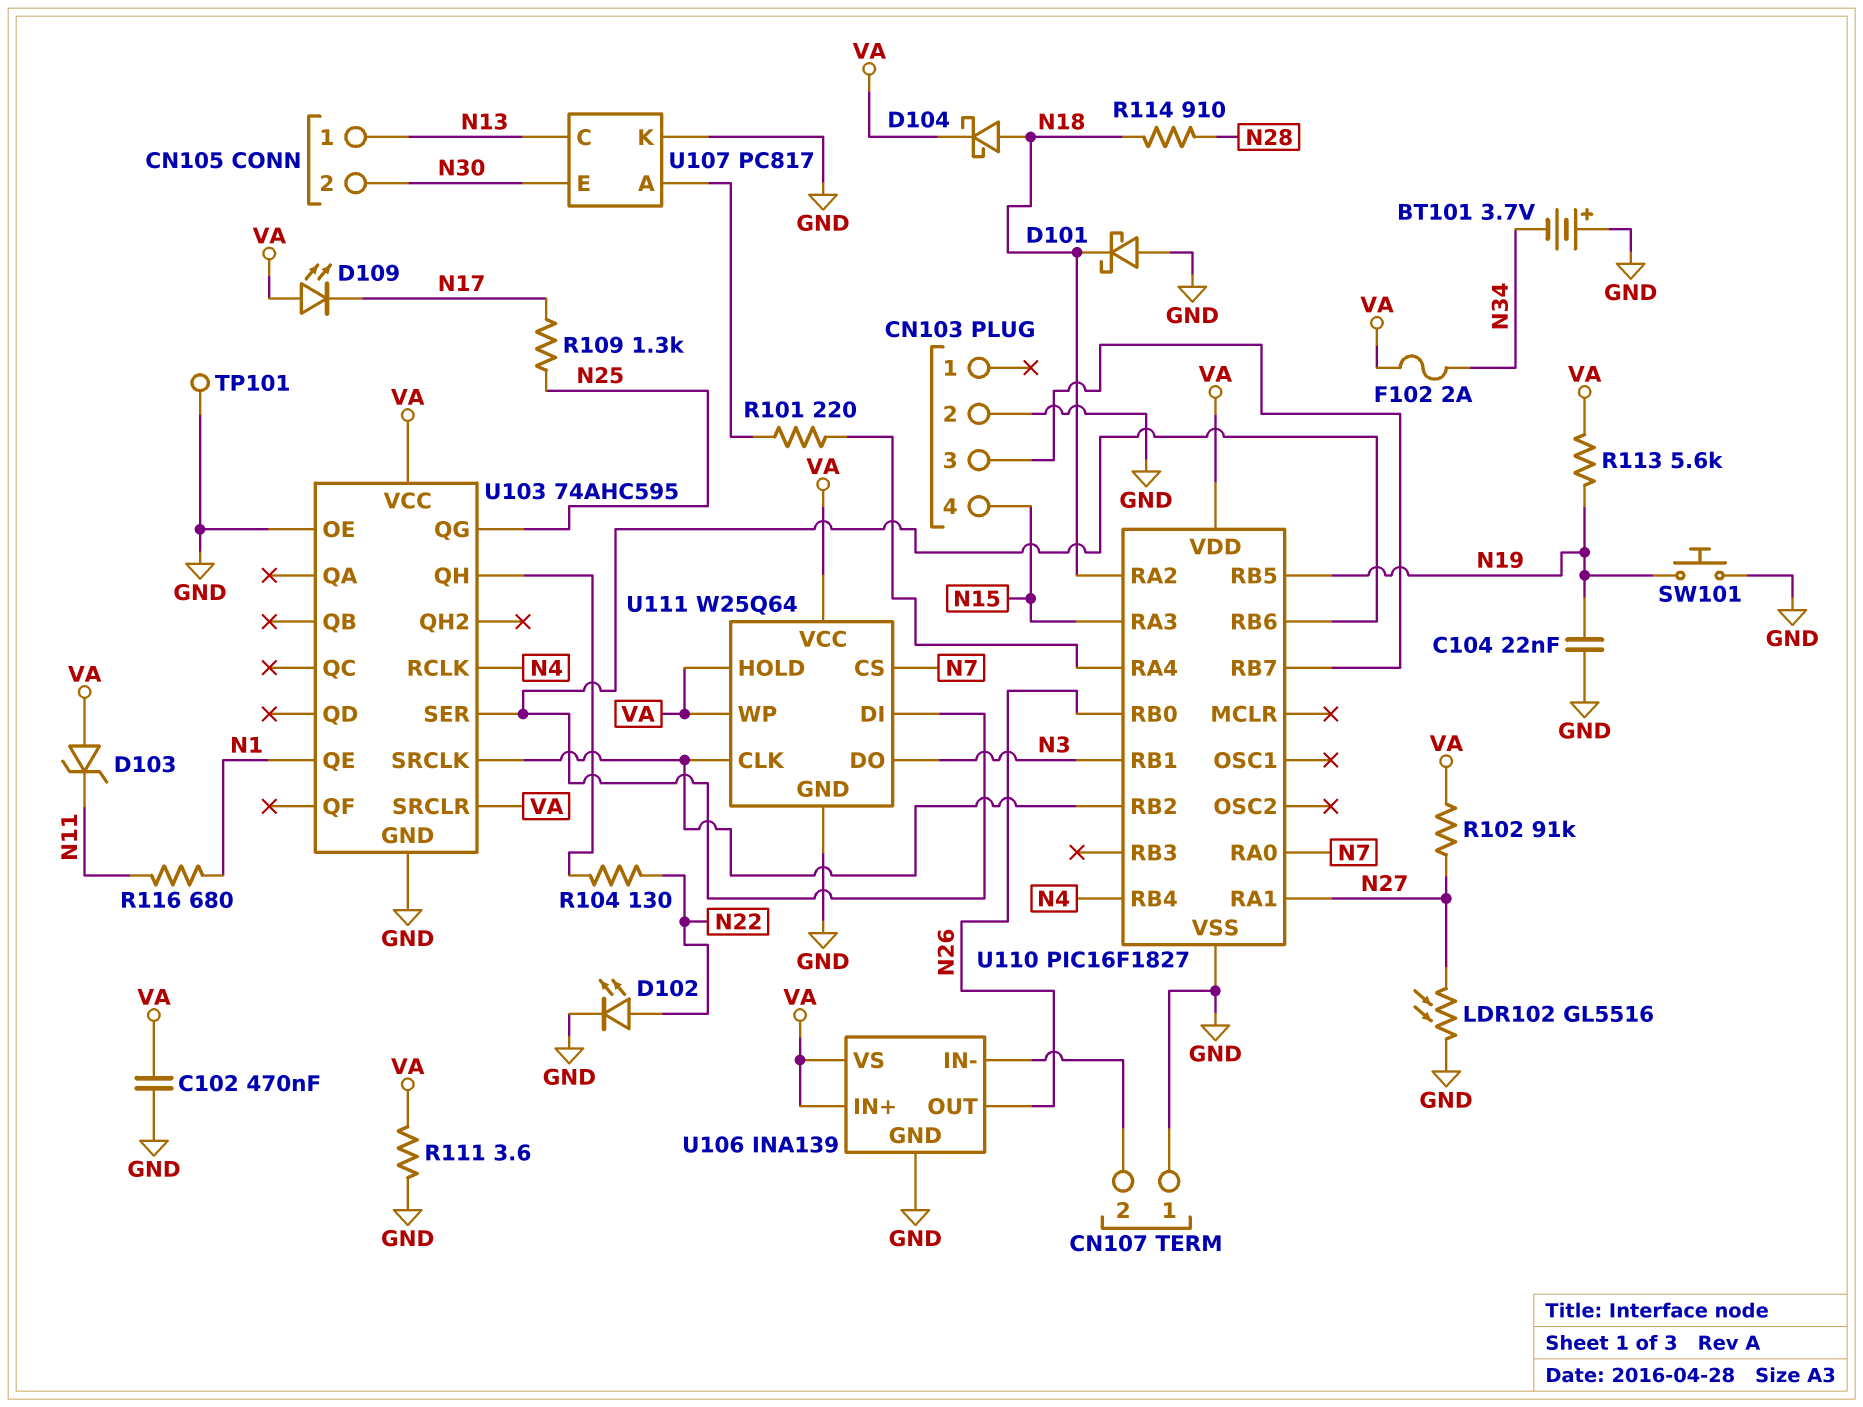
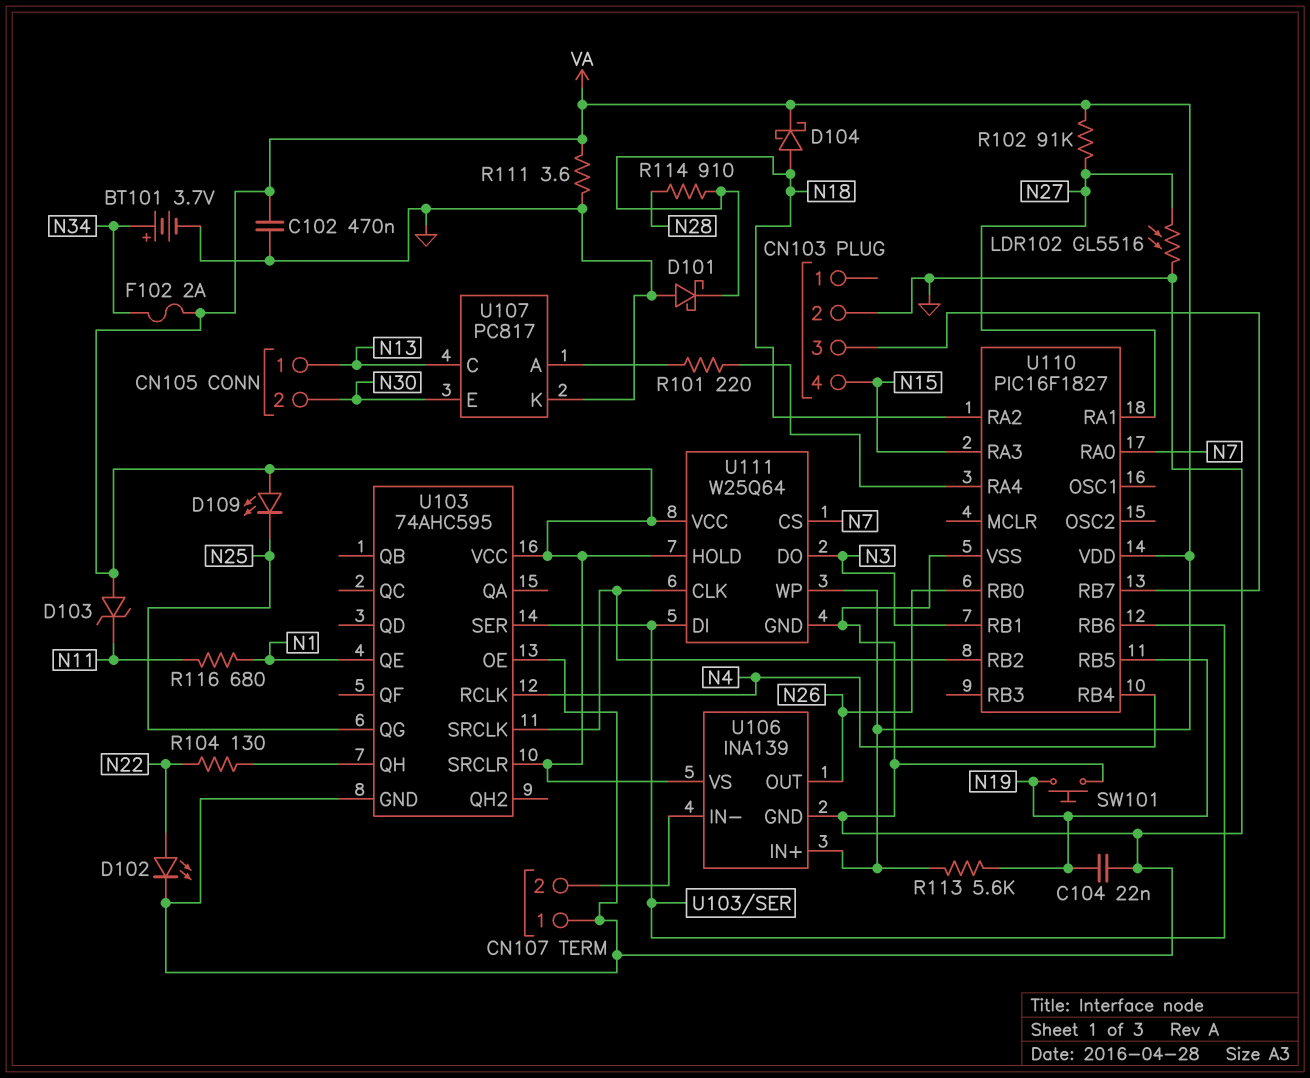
BT101: 3.7V (plus GND, minus N34) -> 3.7V (plus N34, minus GND)
D109: LED (A VA, K N17) -> LED (A VA, K N25)
R109: 1.3k (N17, N25) -> none
TP101: test point (GND) -> none

